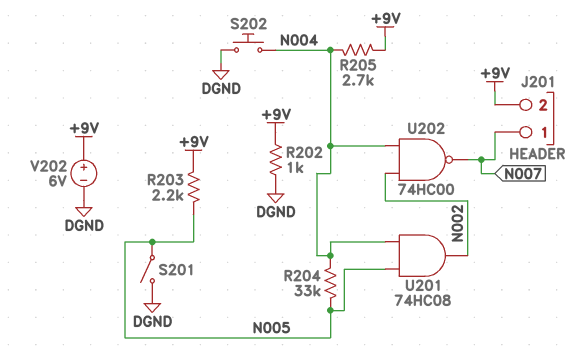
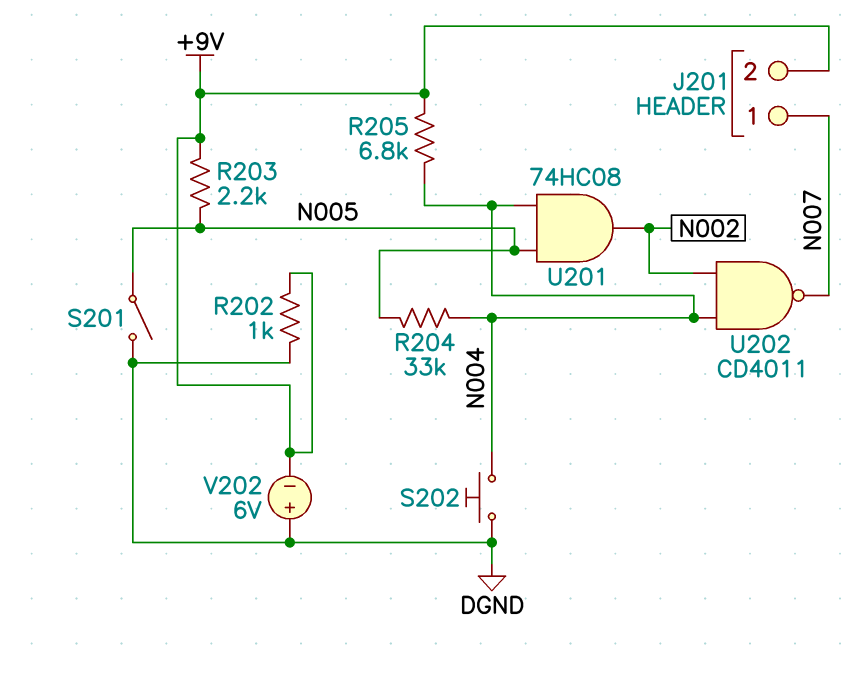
R205: 2.7k (+9V, N004) -> 6.8k (+9V, N004)
U202: NAND 74HC00 (in N002, in N004, out N007) -> NAND CD4011 (in N002, in N004, out N007)
V202: 6V (plus +9V, minus DGND) -> 6V (plus DGND, minus +9V)

